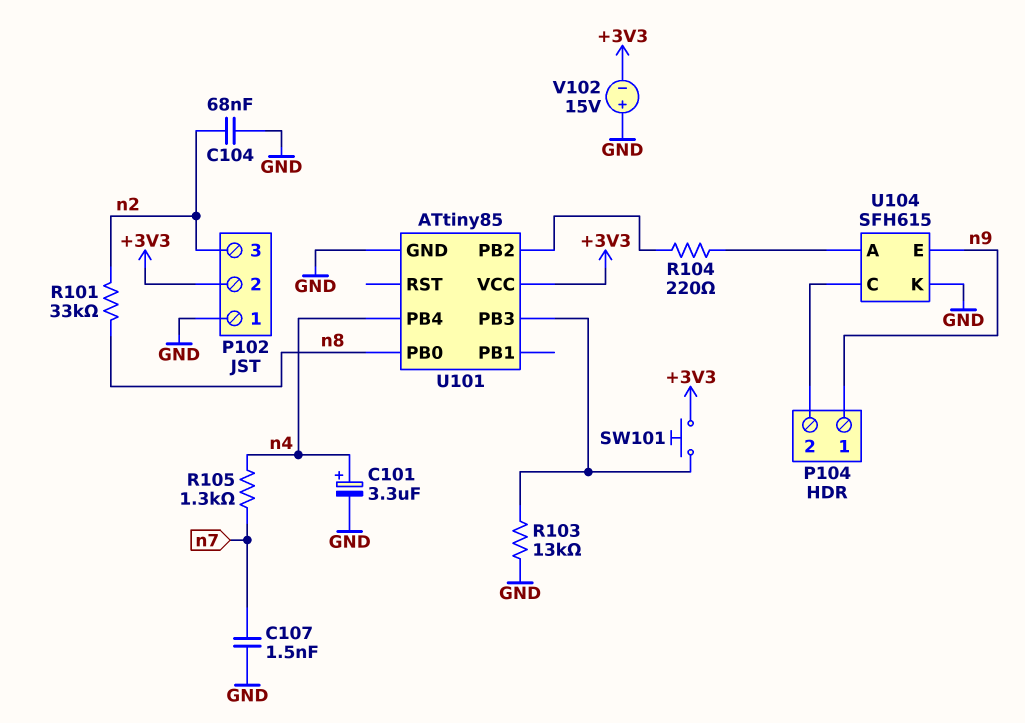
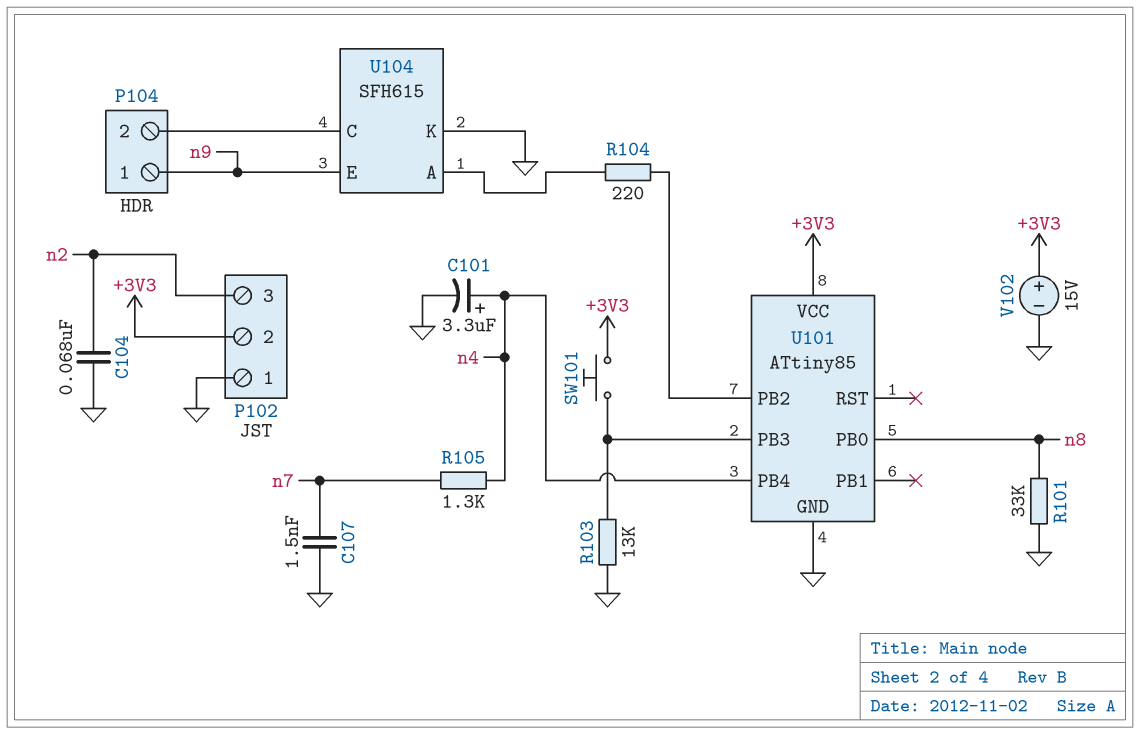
R101: 33k (n2, n8) -> 33k (GND, n8)
V102: 15V (plus GND, minus +3V3) -> 15V (plus +3V3, minus GND)

